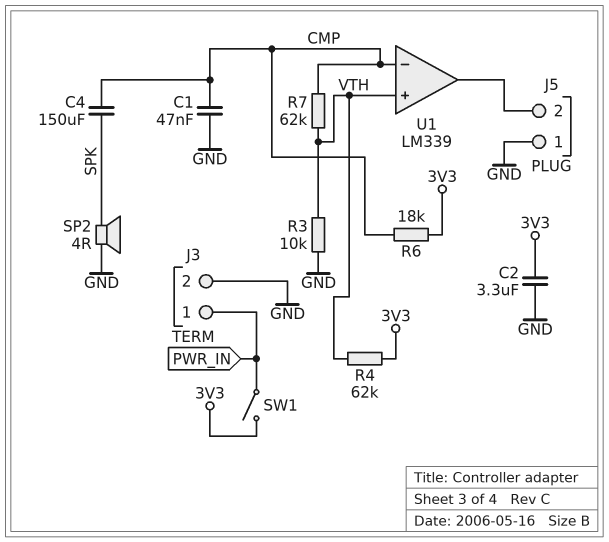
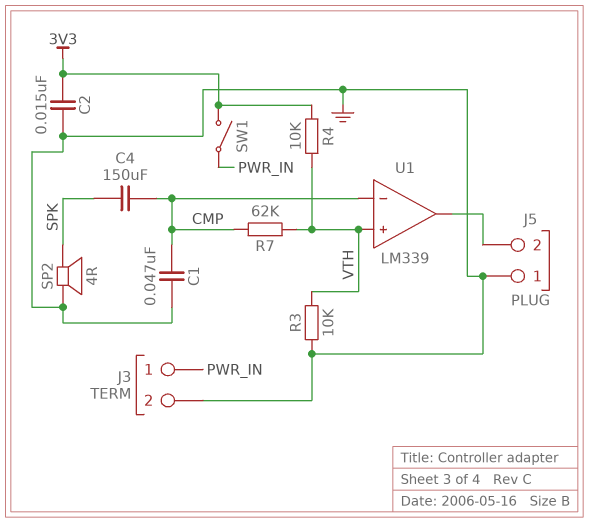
C2: 3.3uF (3V3, GND) -> 15nF (3V3, GND)
R4: 62k (3V3, VTH) -> 10k (3V3, VTH)
R6: 18k (3V3, CMP) -> none

